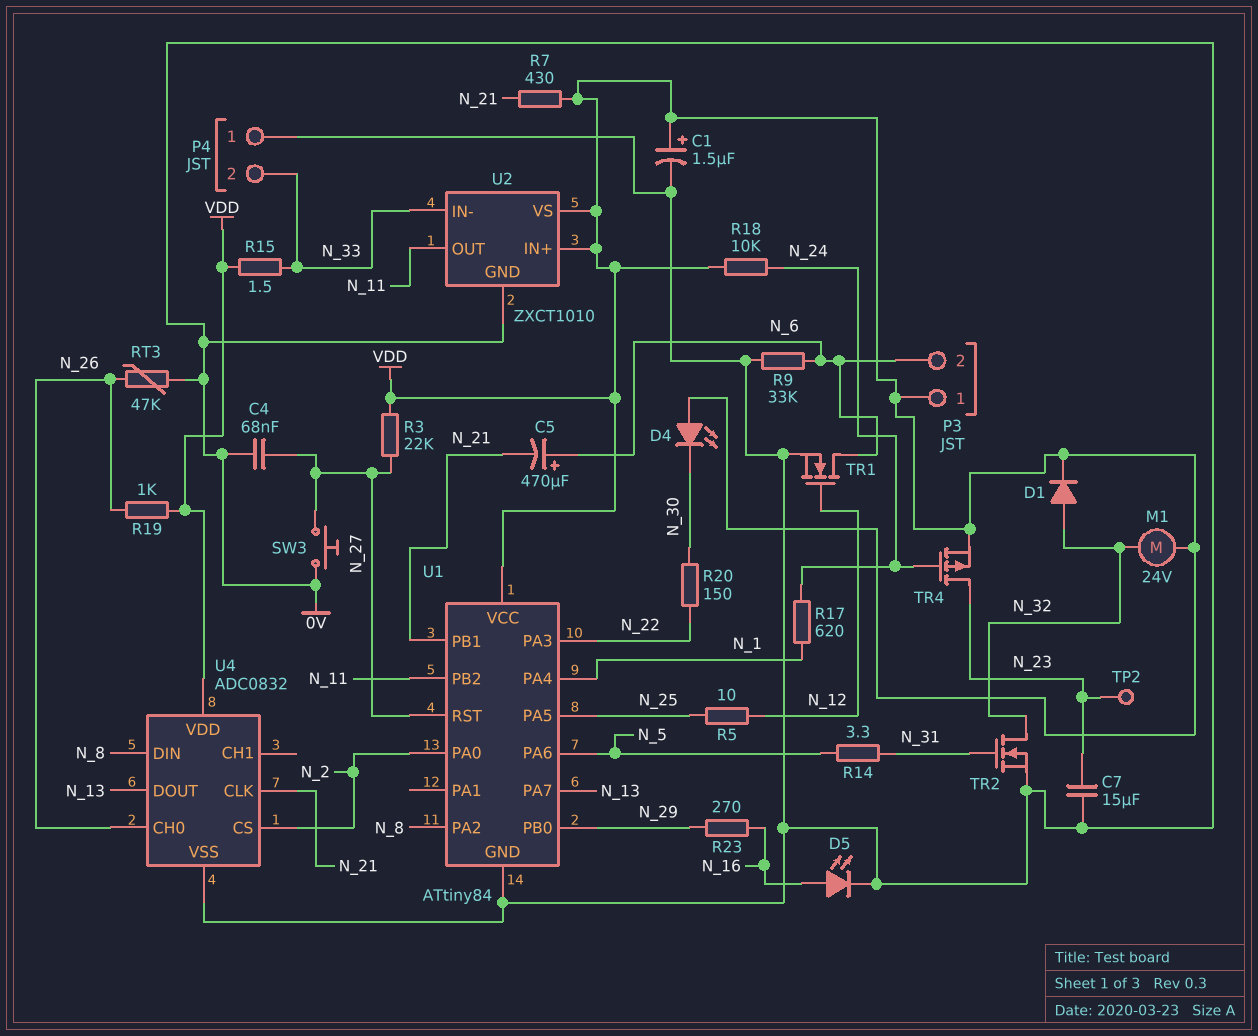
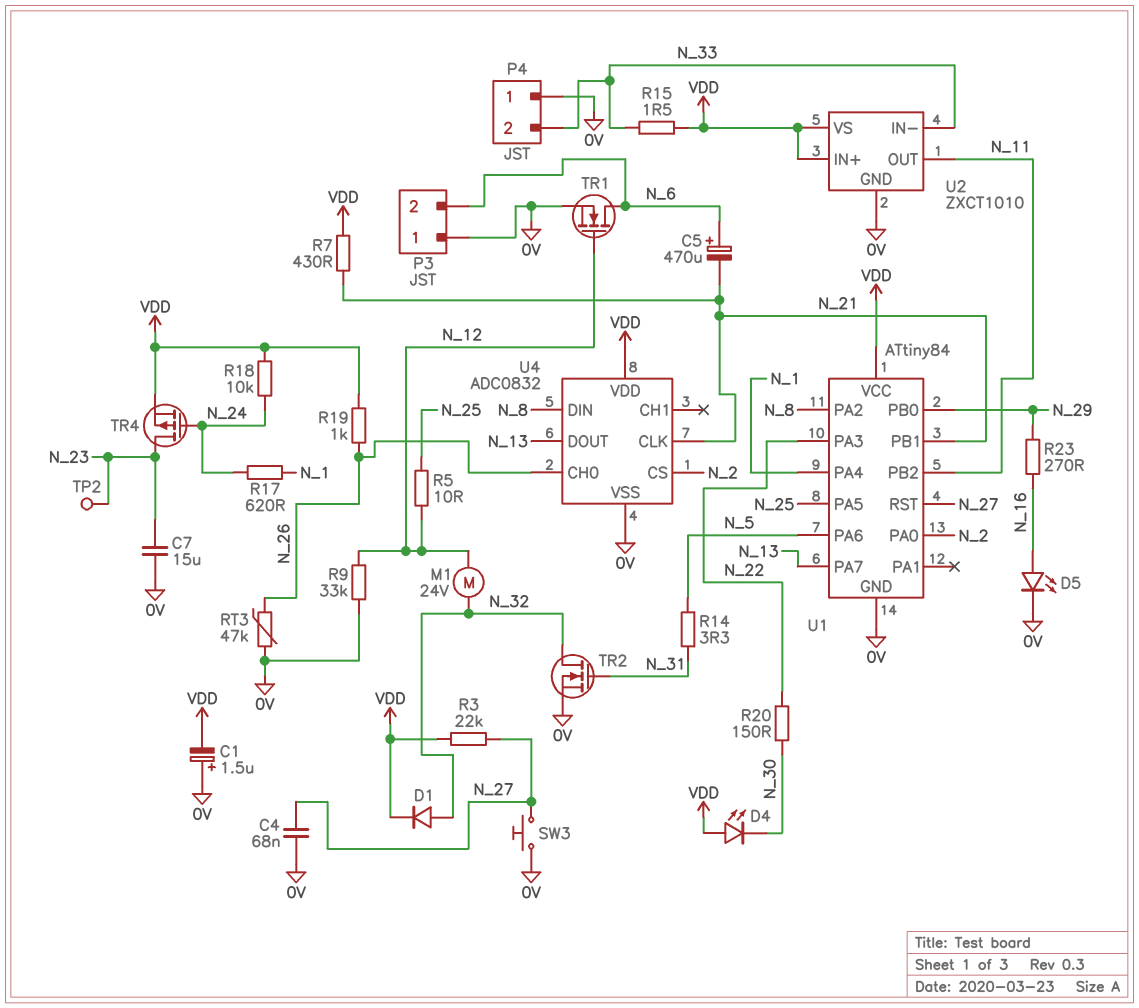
C1: 1.5uF (plus VDD, minus 0V) -> 1.5uF (plus 0V, minus VDD)
M1: motor 24V (N_32, VDD) -> motor 24V (N_12, N_32)
P3 pin 1: VDD -> 0V
R9: 33k (0V, N_6) -> 33k (0V, N_12)

